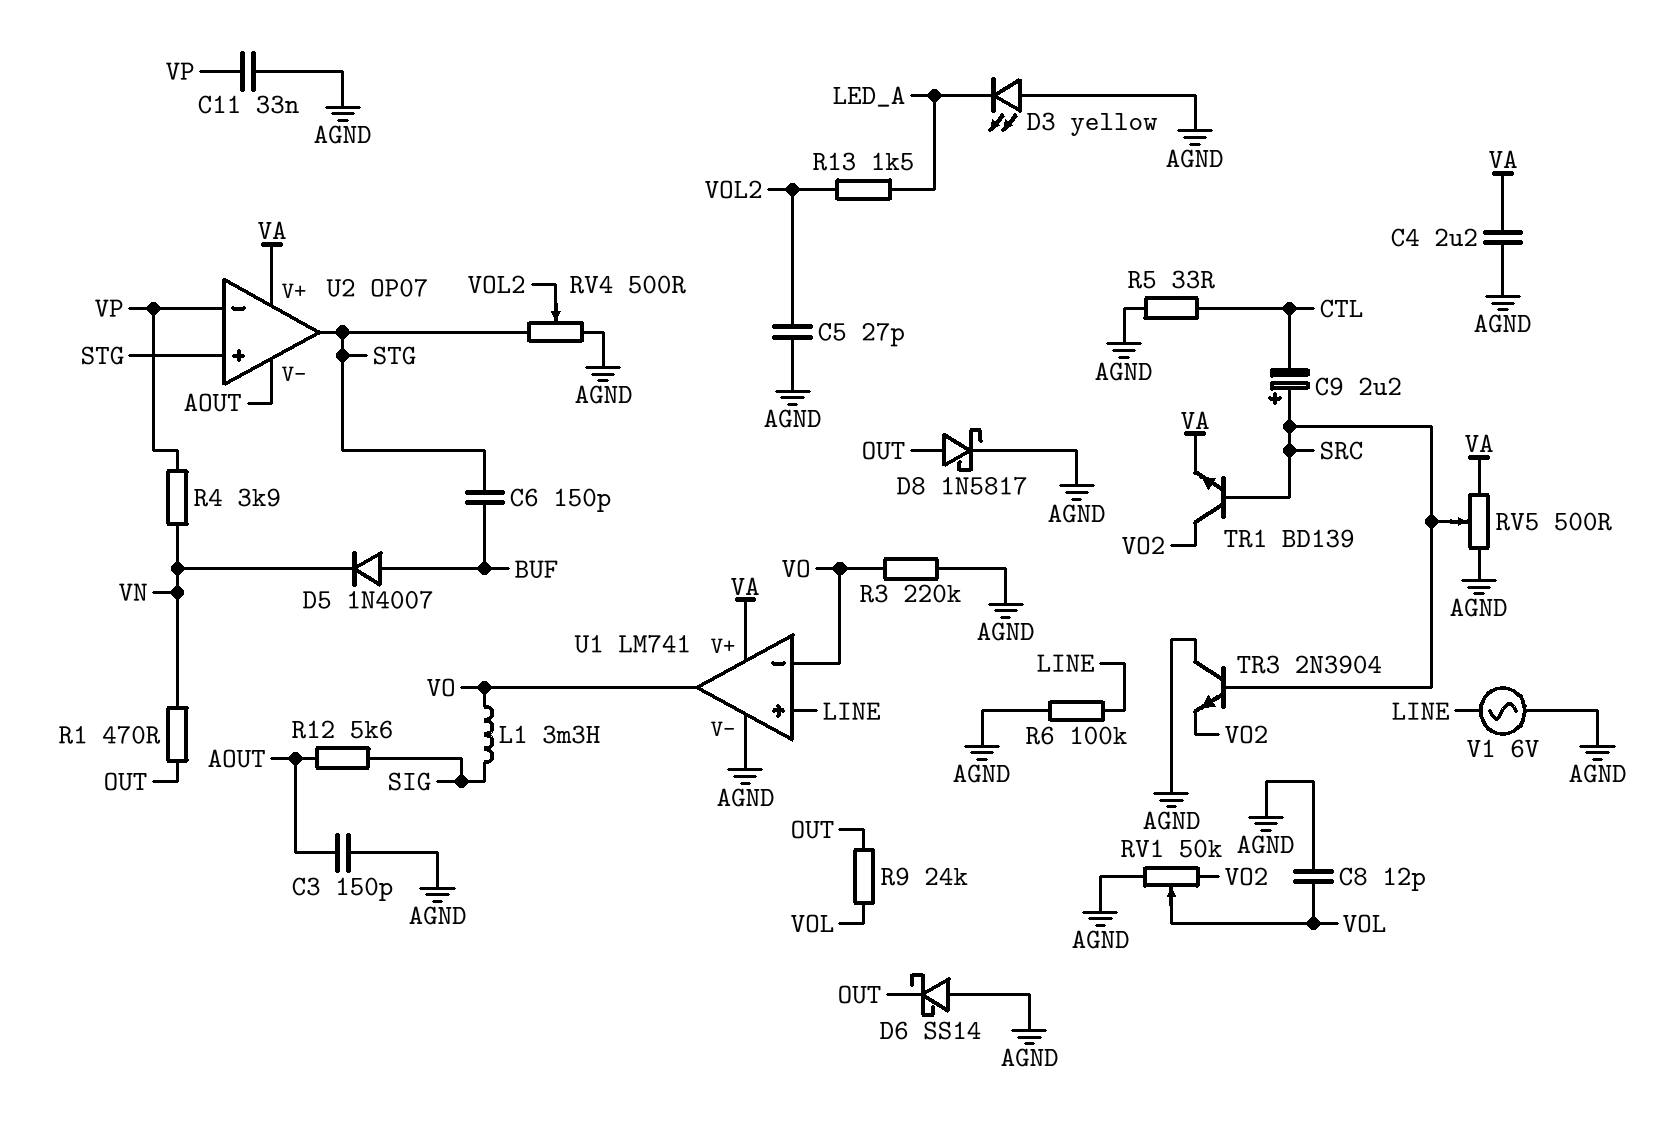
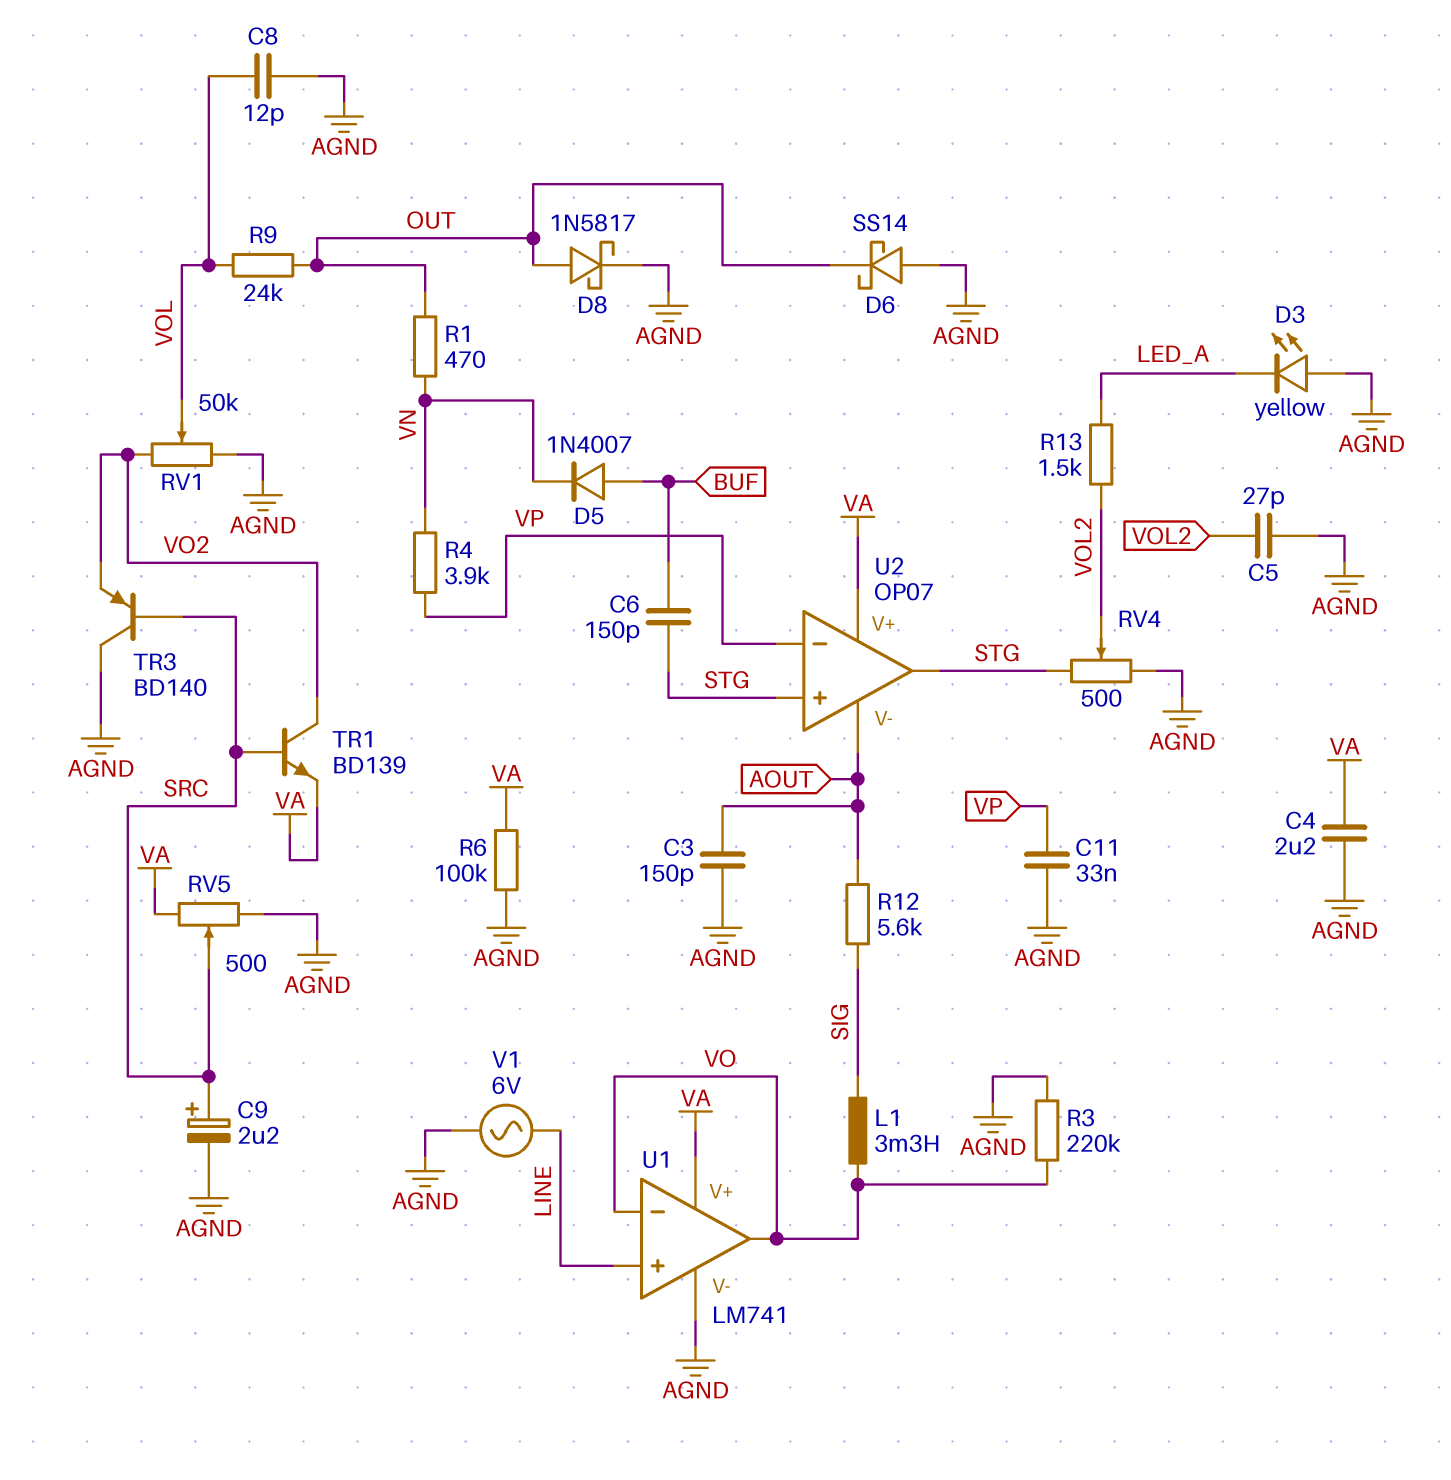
C9: 2.2uF (plus SRC, minus CTL) -> 2.2uF (plus SRC, minus AGND)
R5: 33 (AGND, CTL) -> none
R6: 100k (AGND, LINE) -> 100k (AGND, VA)
TR3: NPN 2N3904 (B SRC, C AGND, E VO2) -> PNP BD140 (B SRC, C AGND, E VO2)

